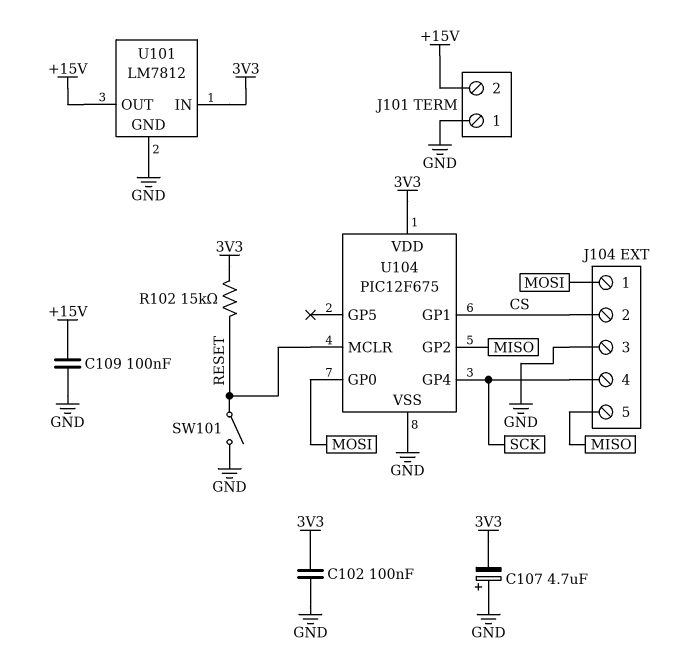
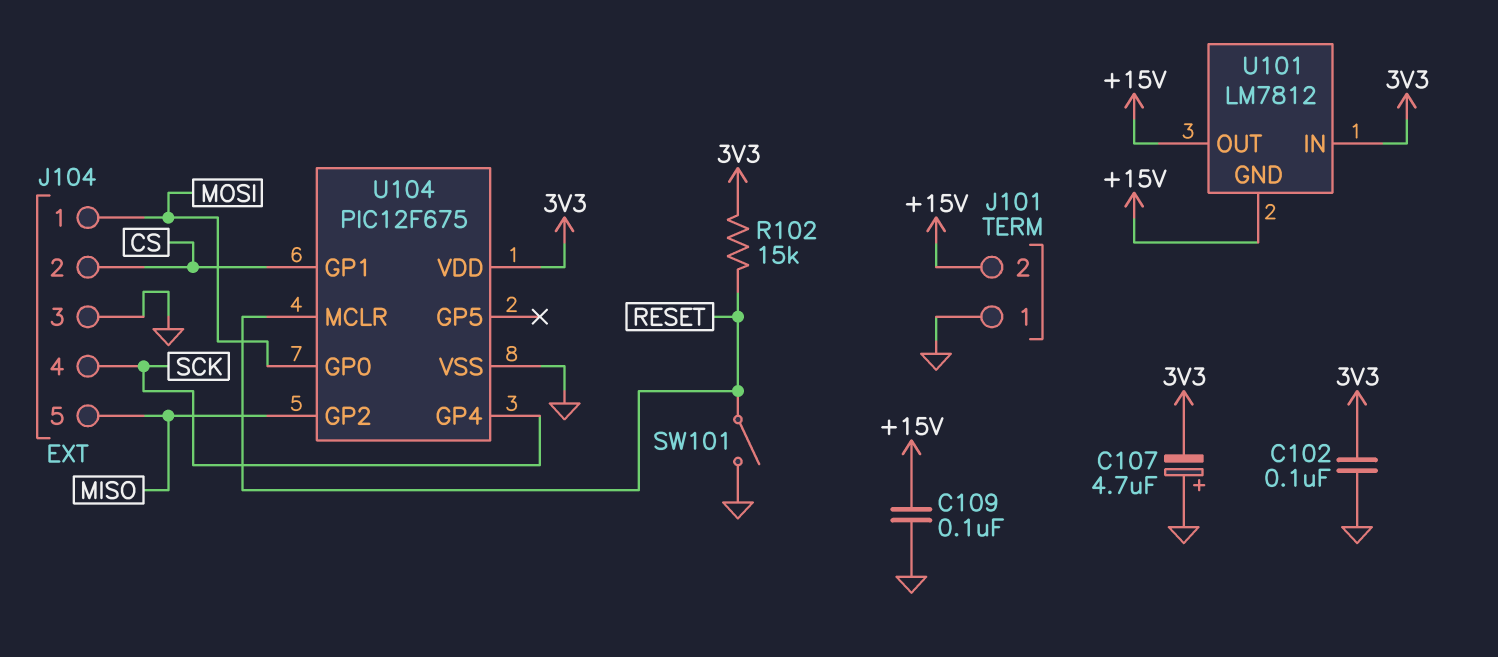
U101 pin GND: GND -> +15V

